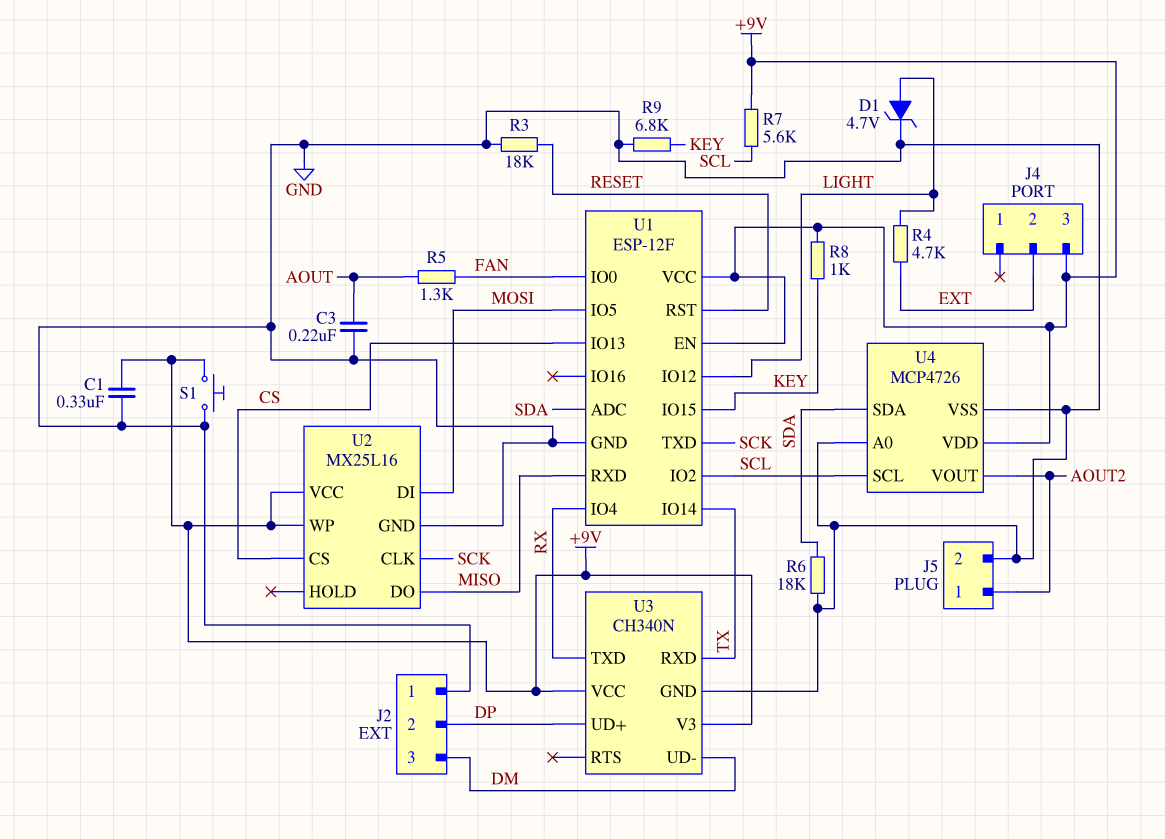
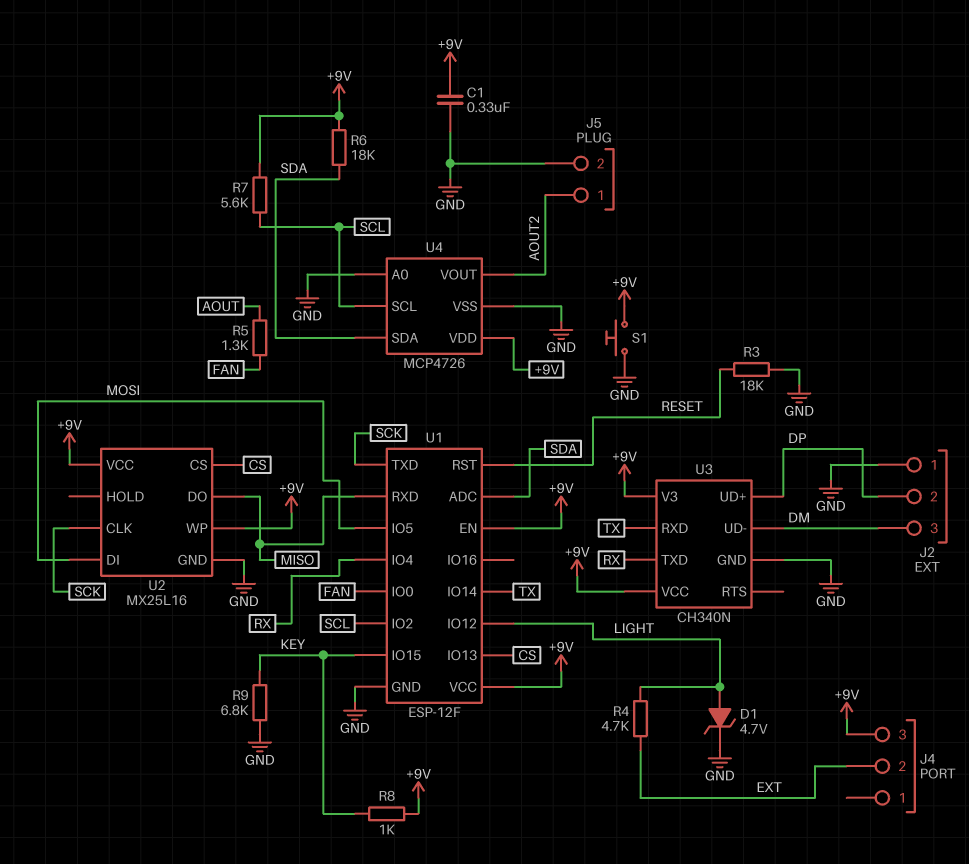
C3: 220nF (AOUT, GND) -> none
R6: 18k (GND, SDA) -> 18k (+9V, SDA)

